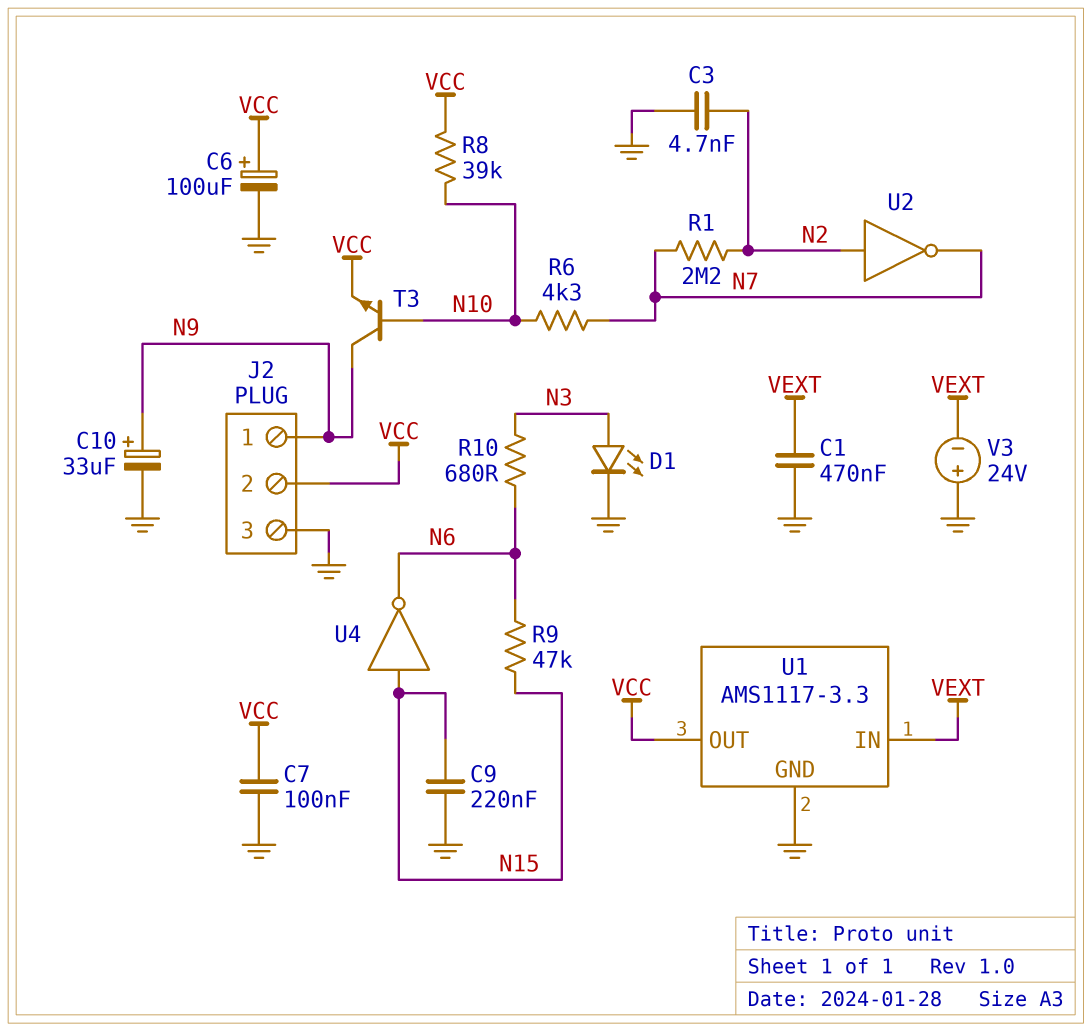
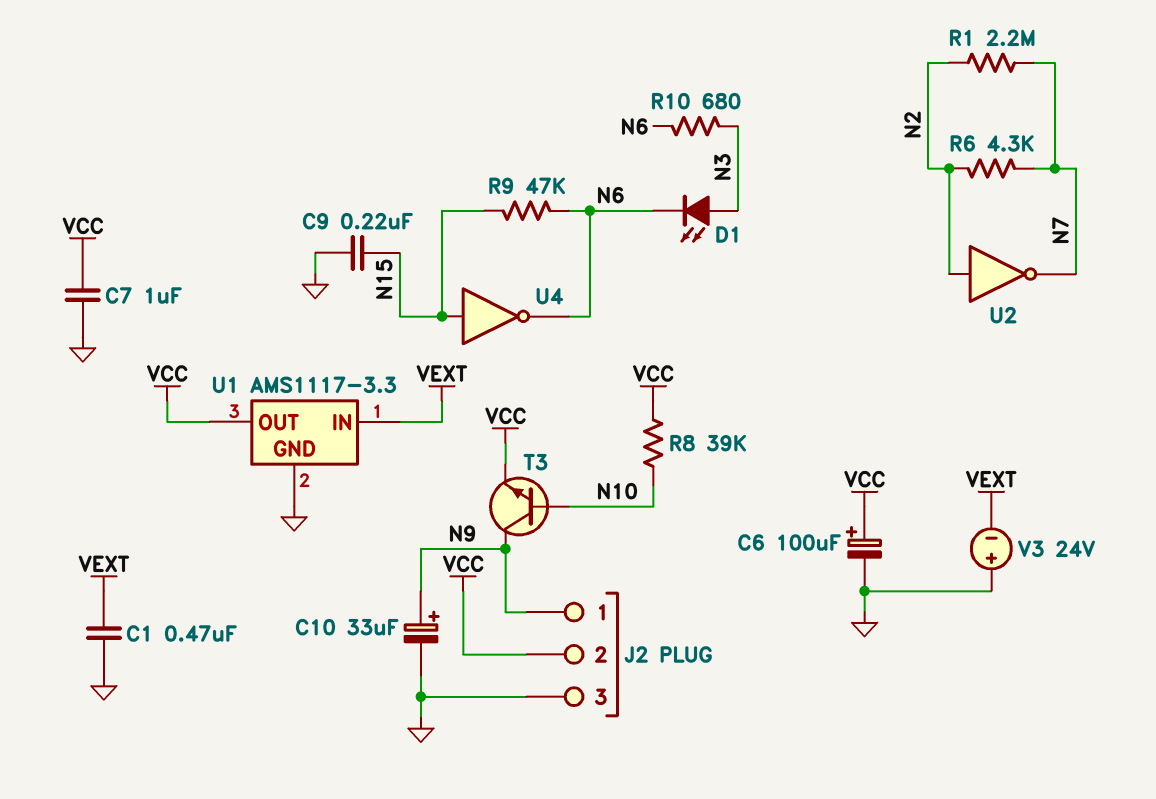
C3: 4.7nF (GND, N2) -> none
C7: 100nF (GND, VCC) -> 1uF (GND, VCC)
D1: LED (A N3, K GND) -> LED (A N3, K N6)
R6: 4.3k (N7, N10) -> 4.3k (N2, N7)

